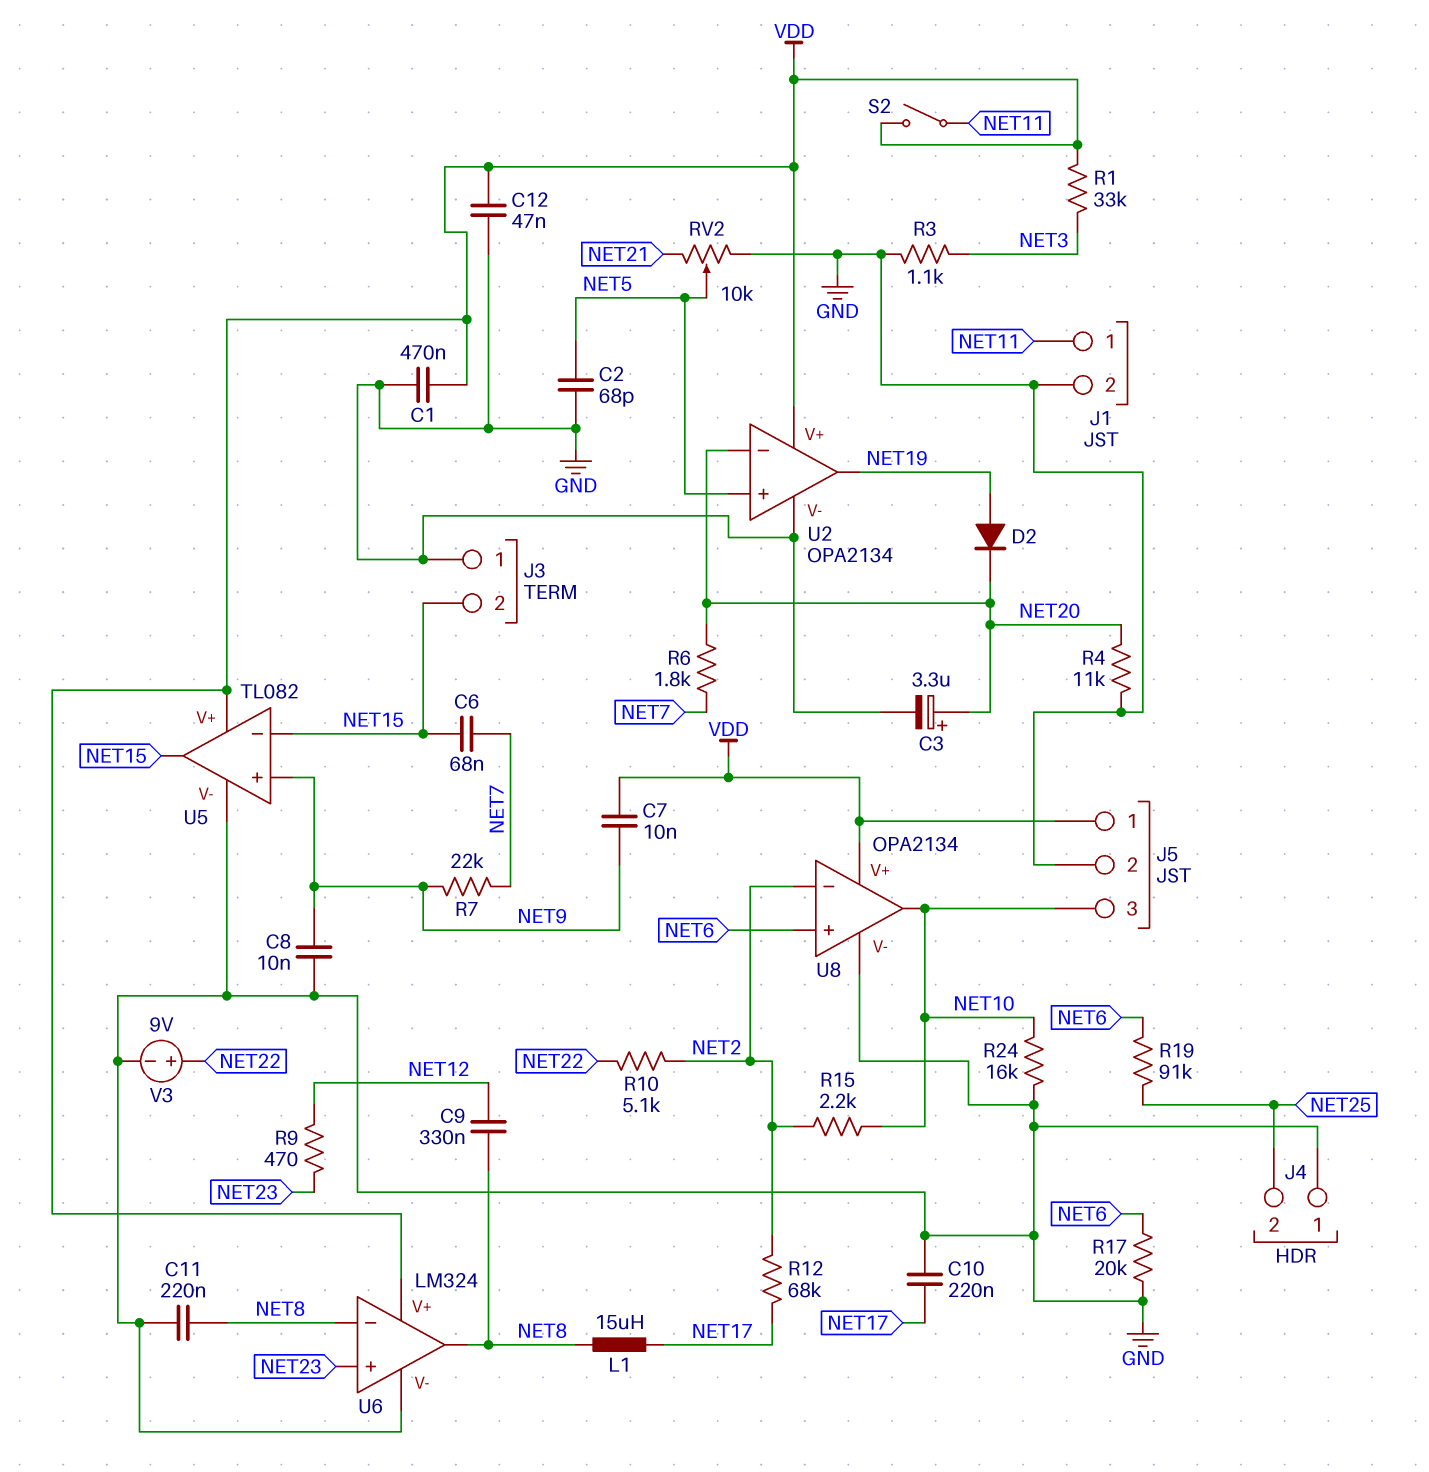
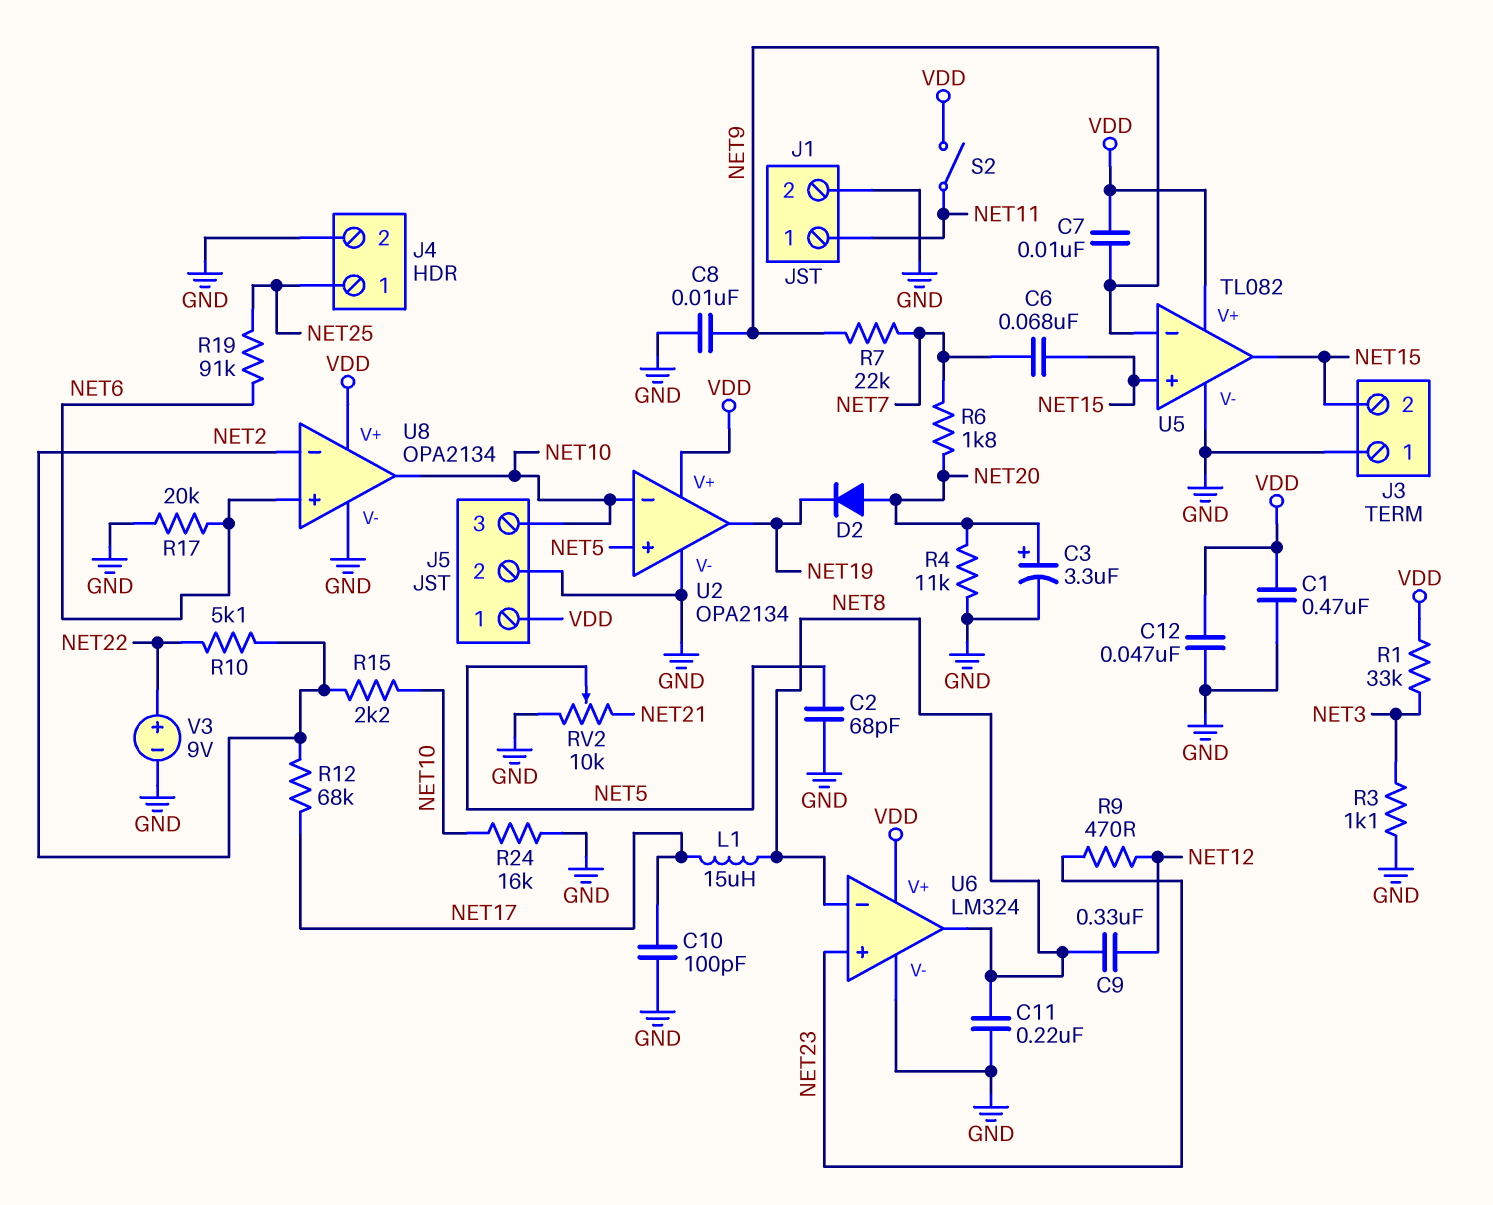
C10: 220nF (GND, NET17) -> 100pF (GND, NET17)
D2: diode (A NET19, K NET20) -> diode (A NET20, K NET19)
J4 pin 1: GND -> NET25
J4 pin 2: NET25 -> GND
U2 pin in-: NET20 -> NET10
U5 pin in+: NET9 -> NET15
U5 pin in-: NET15 -> NET9

